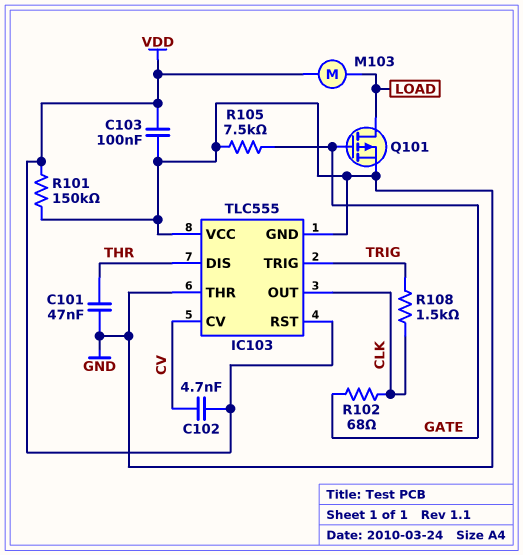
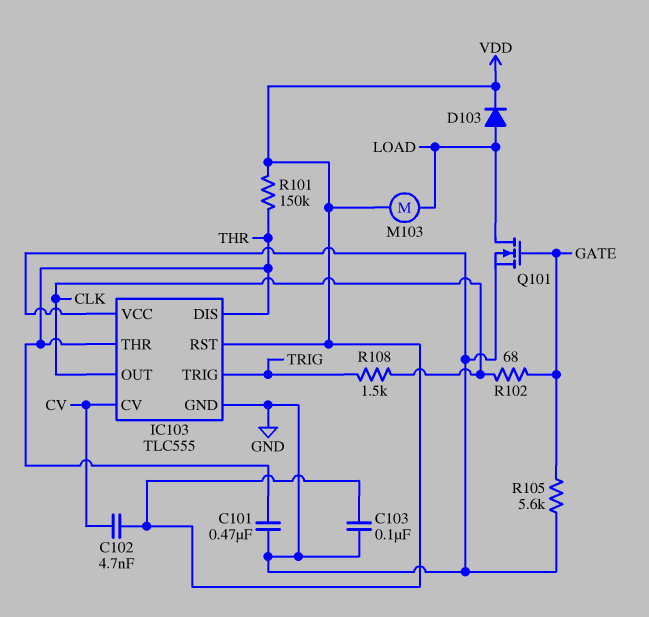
C101: 47nF (GND, THR) -> 470nF (GND, THR)
D103: none -> diode (A LOAD, K VDD)
IC103 pin THR: GND -> THR
Q101: PMOS (G GATE, D LOAD, S GND) -> NMOS (G GATE, D LOAD, S GND)
R101: 150k (GND, VDD) -> 150k (THR, VDD)
R105: 7.5k (GATE, GND) -> 5.6k (GATE, GND)

